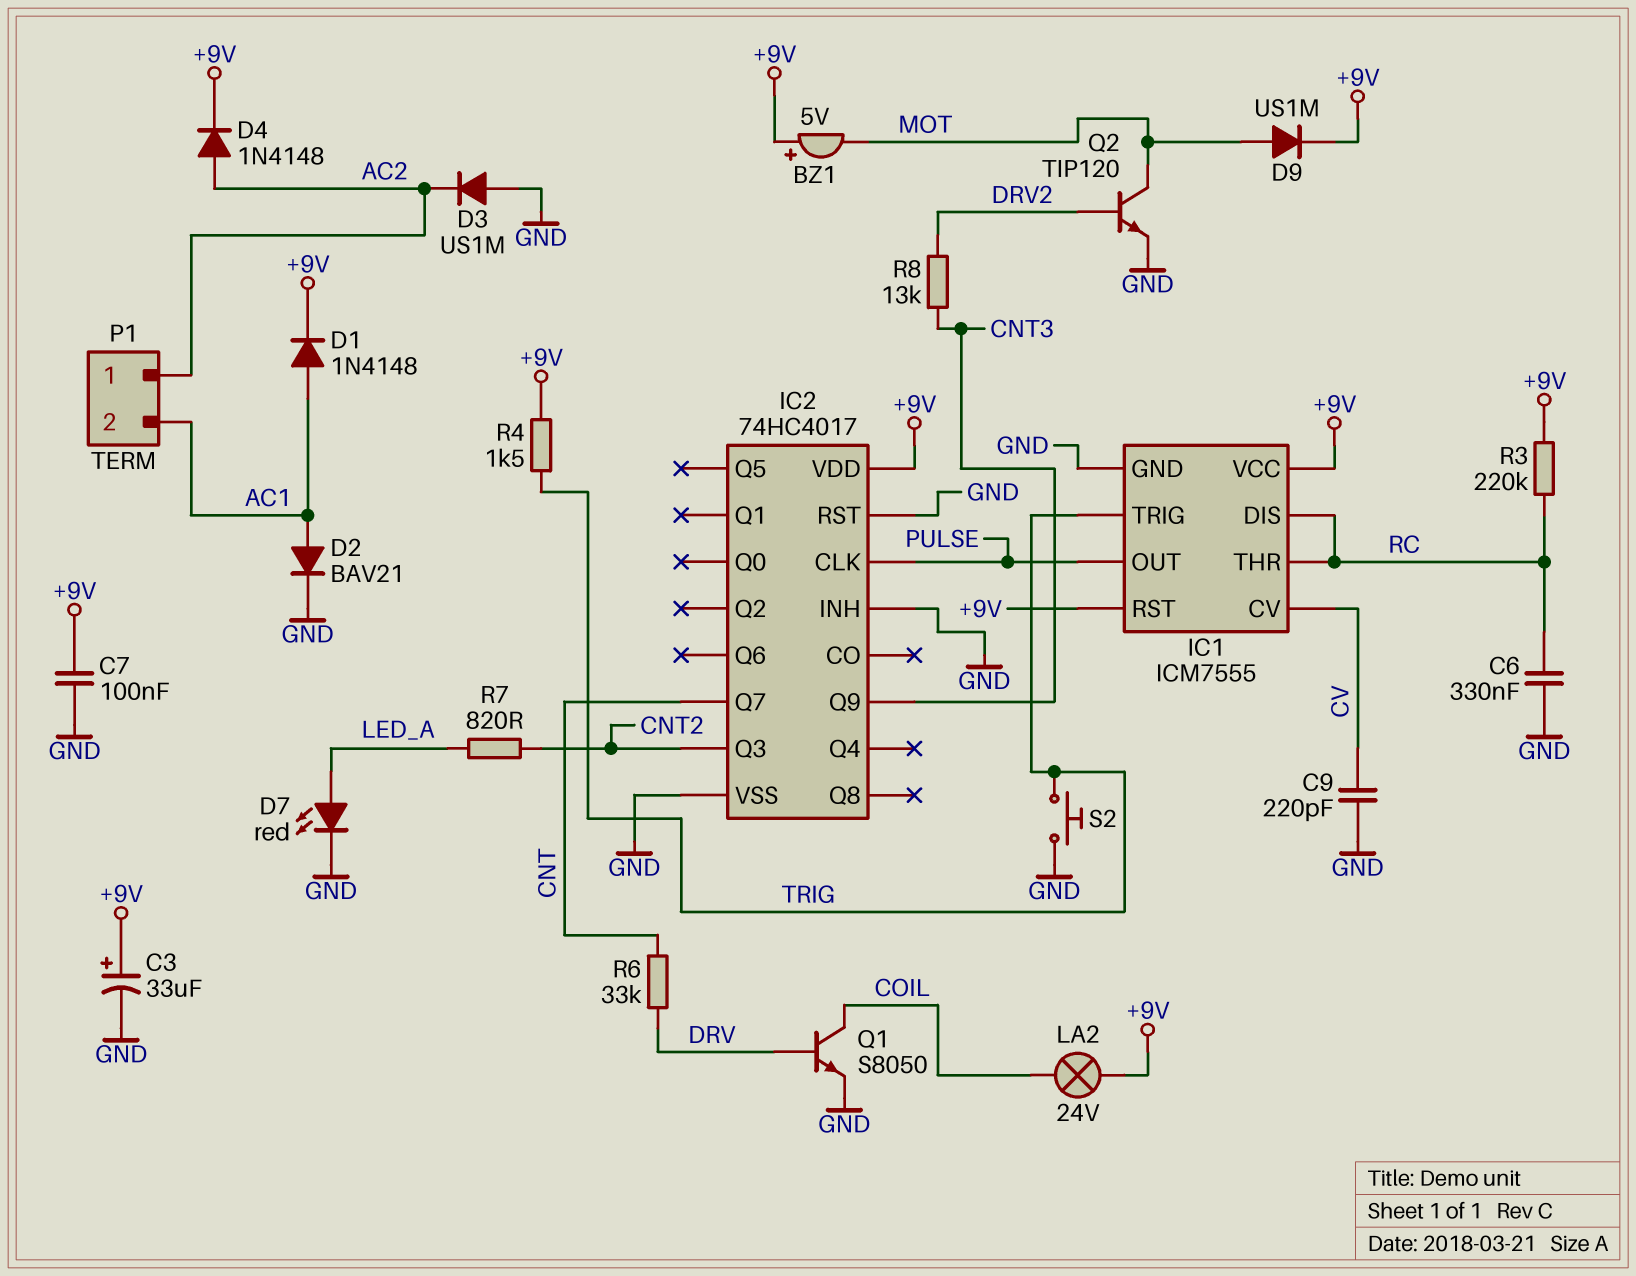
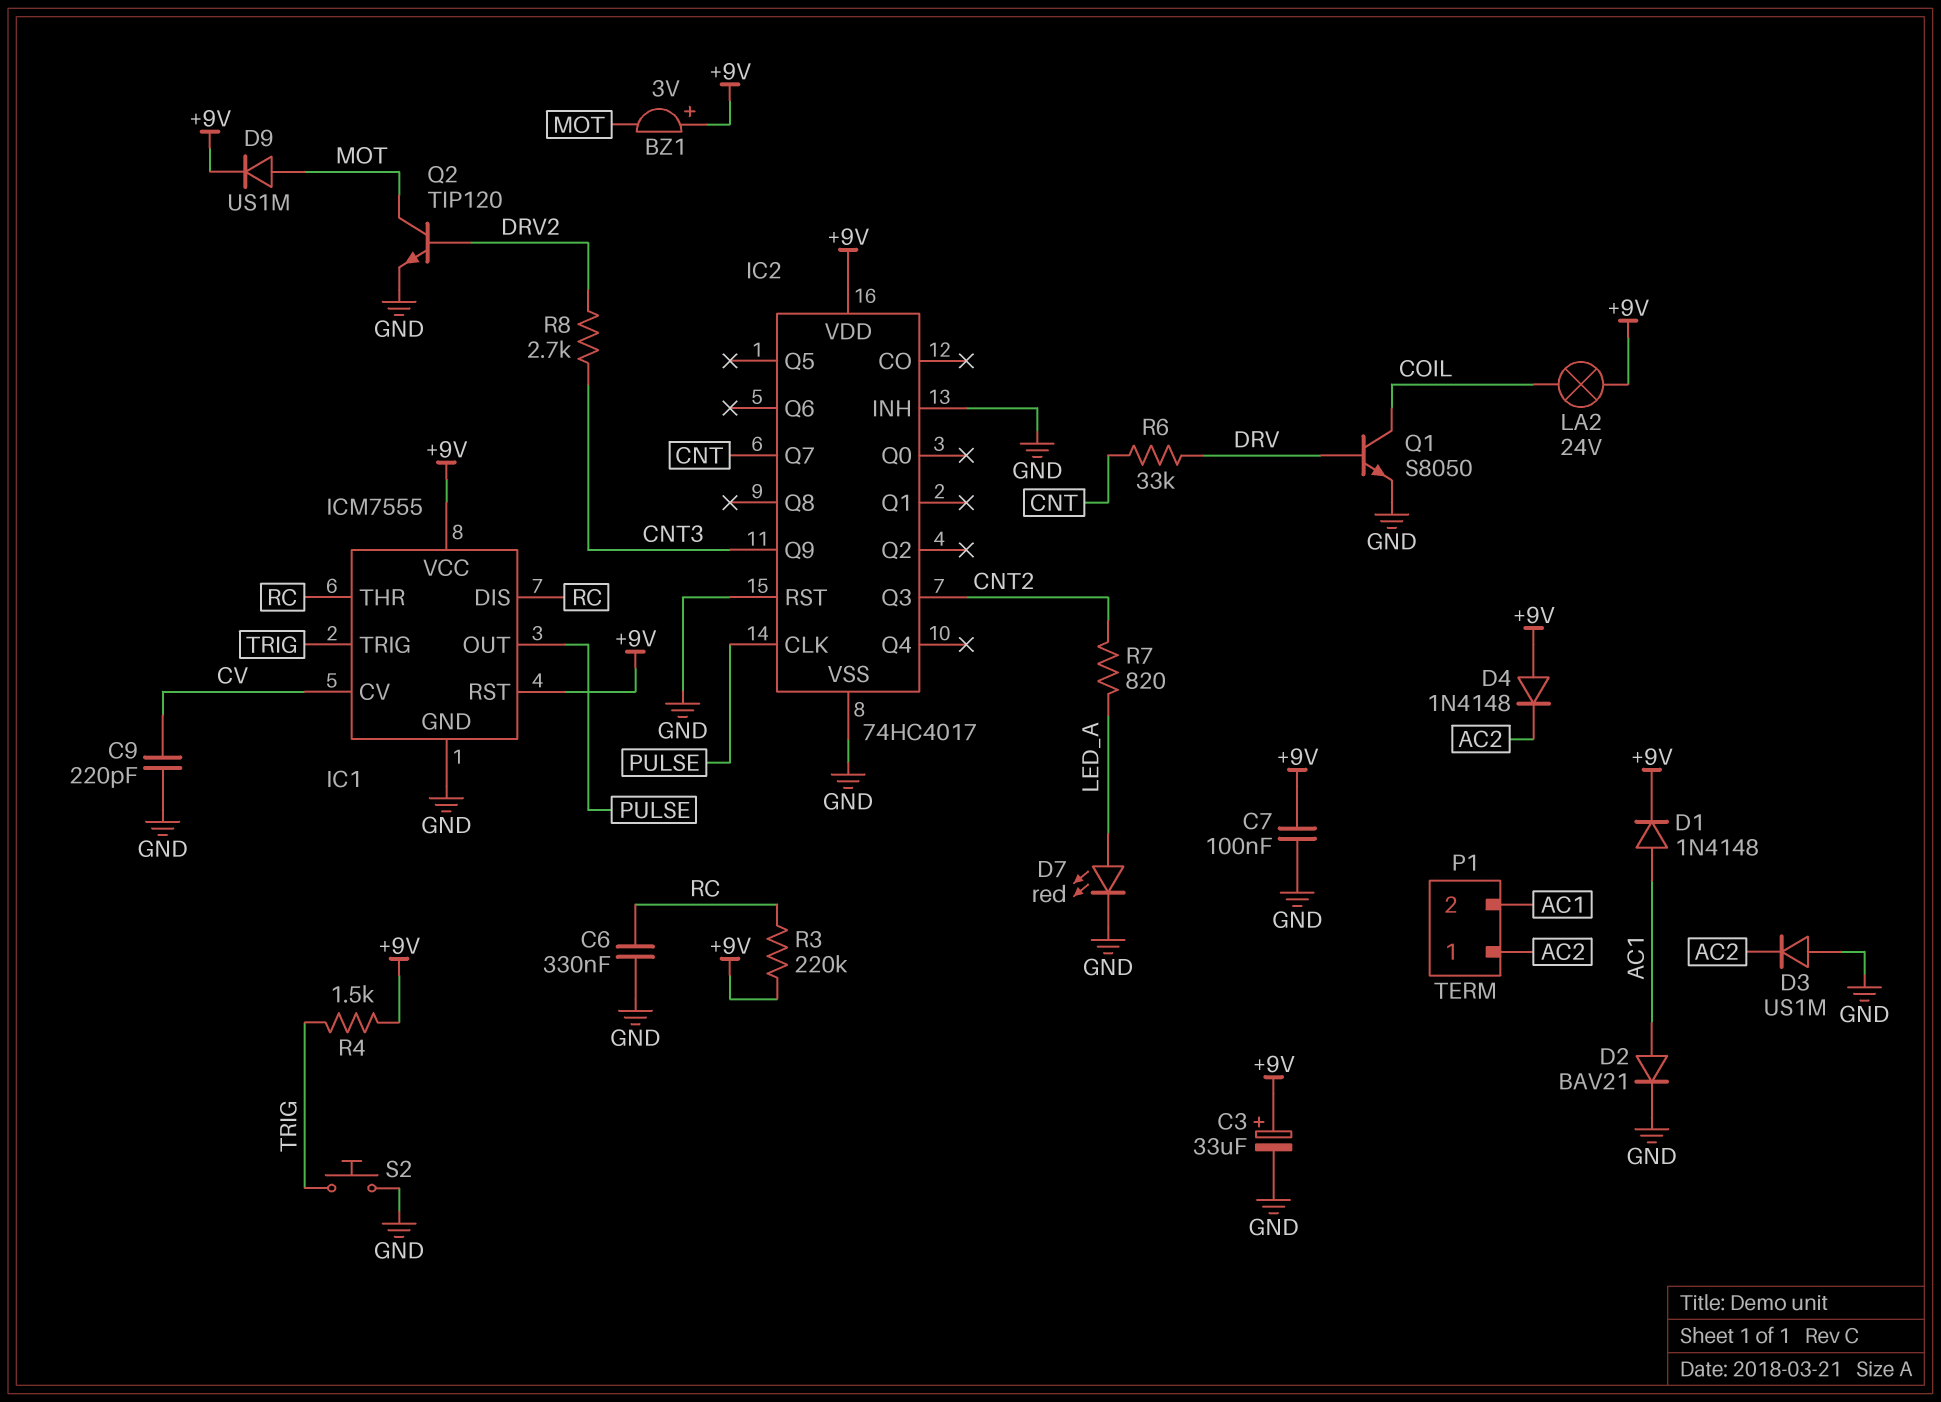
BZ1: buzzer 5V (plus +9V, minus MOT) -> buzzer 3V (plus +9V, minus MOT)
D4: diode 1N4148 (A AC2, K +9V) -> diode 1N4148 (A +9V, K AC2)
R8: 13k (CNT3, DRV2) -> 2.7k (CNT3, DRV2)

